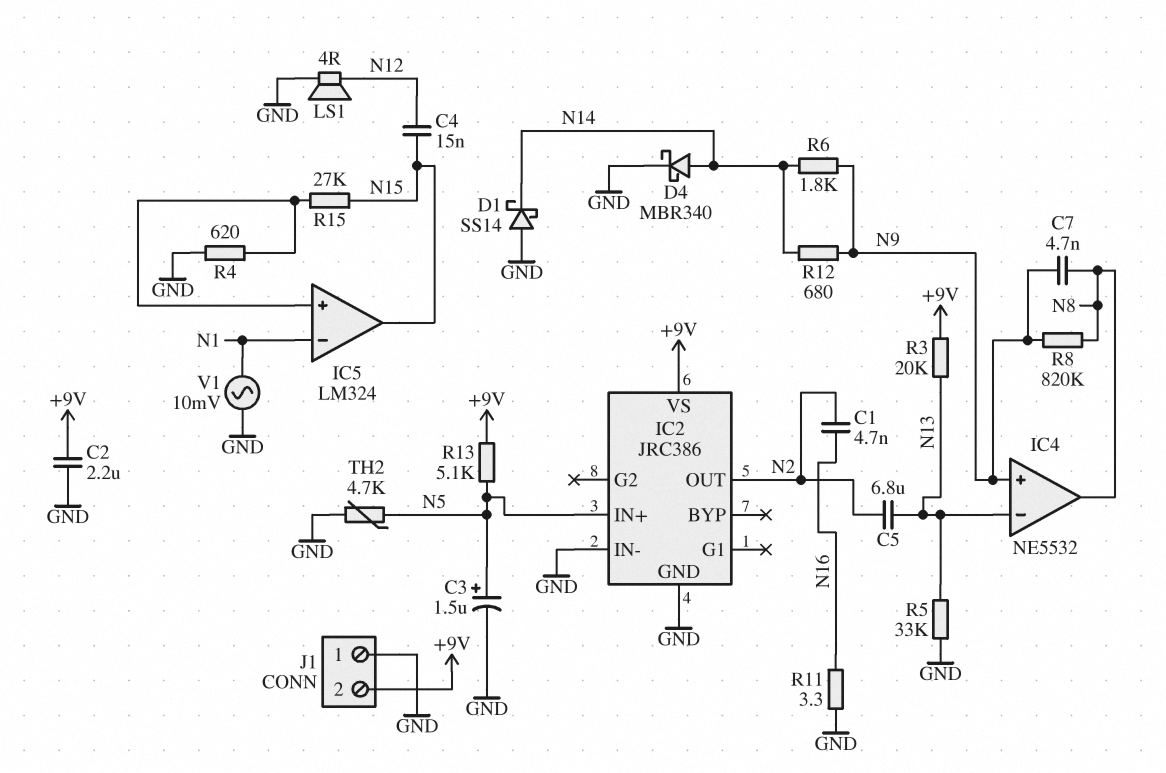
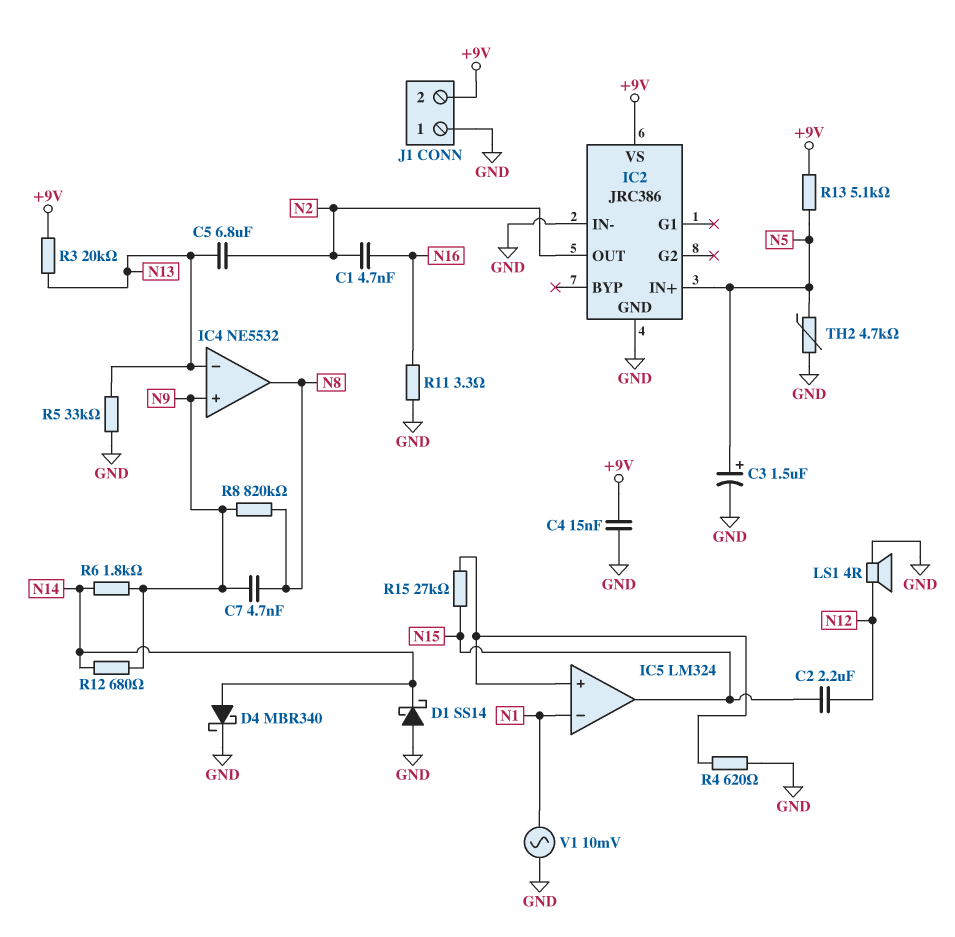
C2: 2.2uF (+9V, GND) -> 2.2uF (N12, N15)
C4: 15nF (N12, N15) -> 15nF (+9V, GND)

